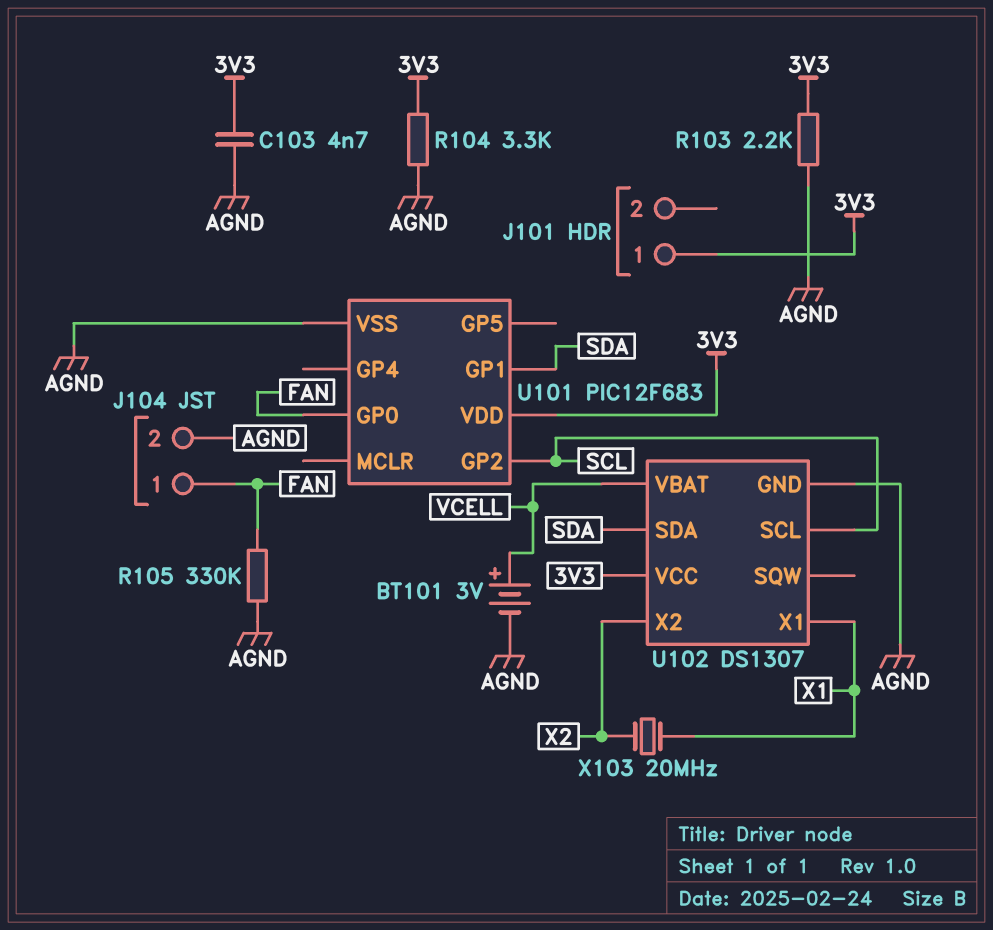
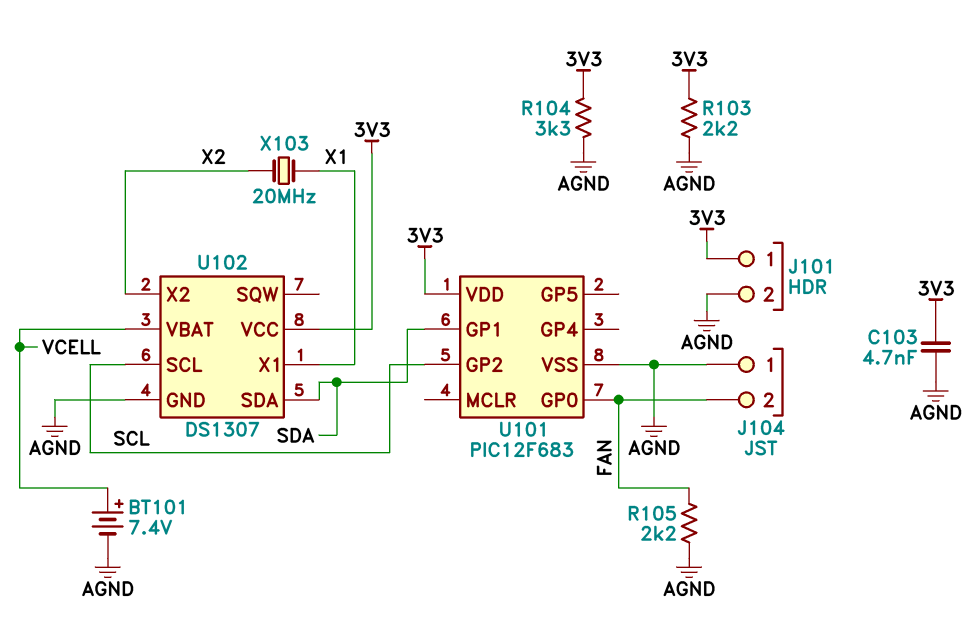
BT101: 3V (plus VCELL, minus AGND) -> 7.4V (plus VCELL, minus AGND)
J101 pin 2: none -> AGND
J104 pin 1: FAN -> AGND
J104 pin 2: AGND -> FAN
R105: 330k (AGND, FAN) -> 2.2k (AGND, FAN)

